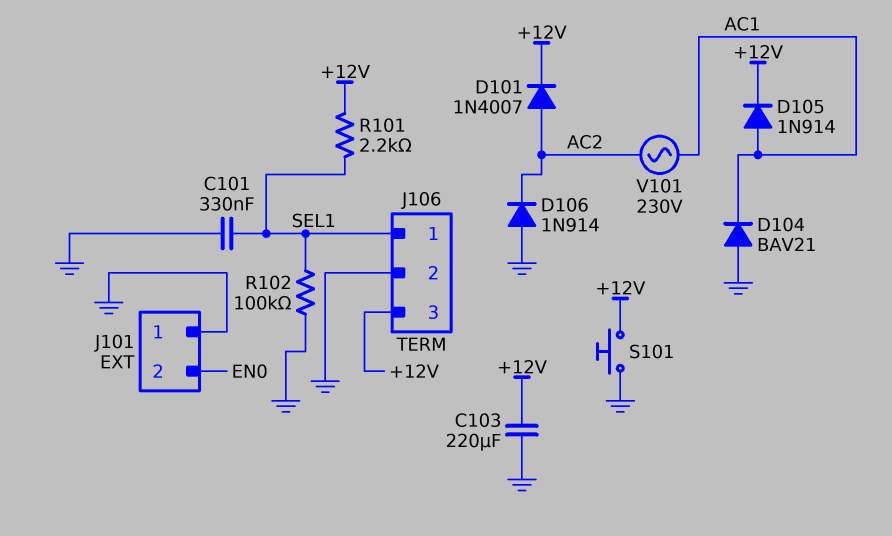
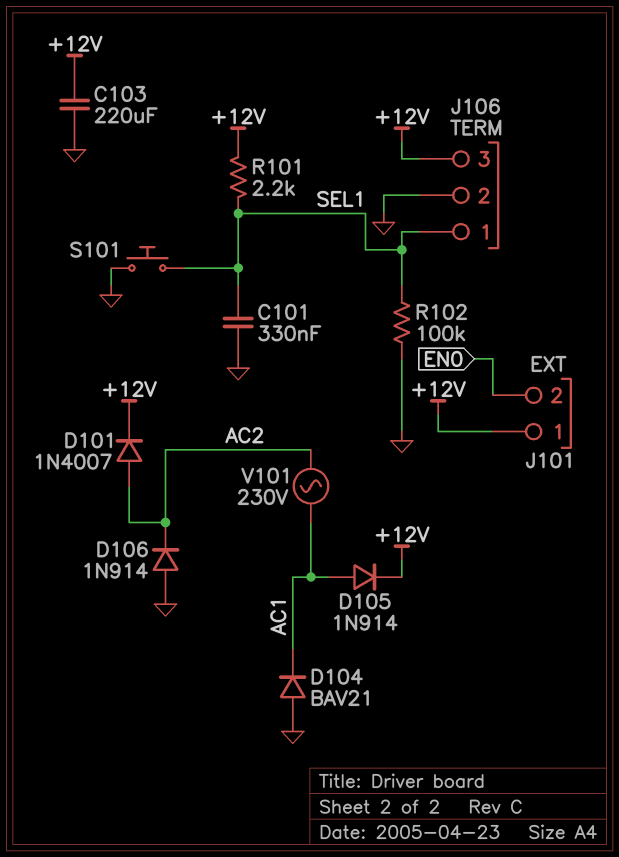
J101 pin 1: GND -> +12V
S101: button (+12V, GND) -> button (GND, SEL1)

